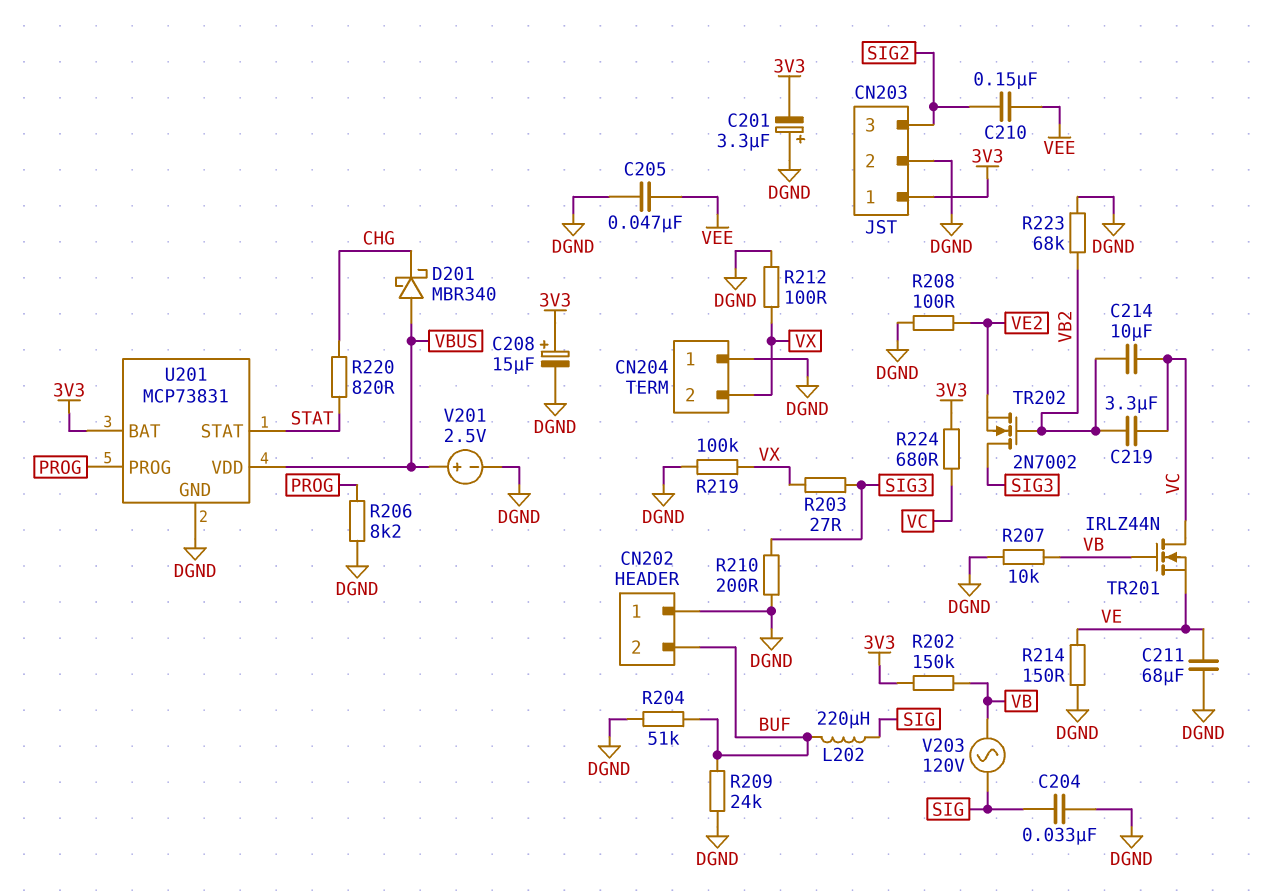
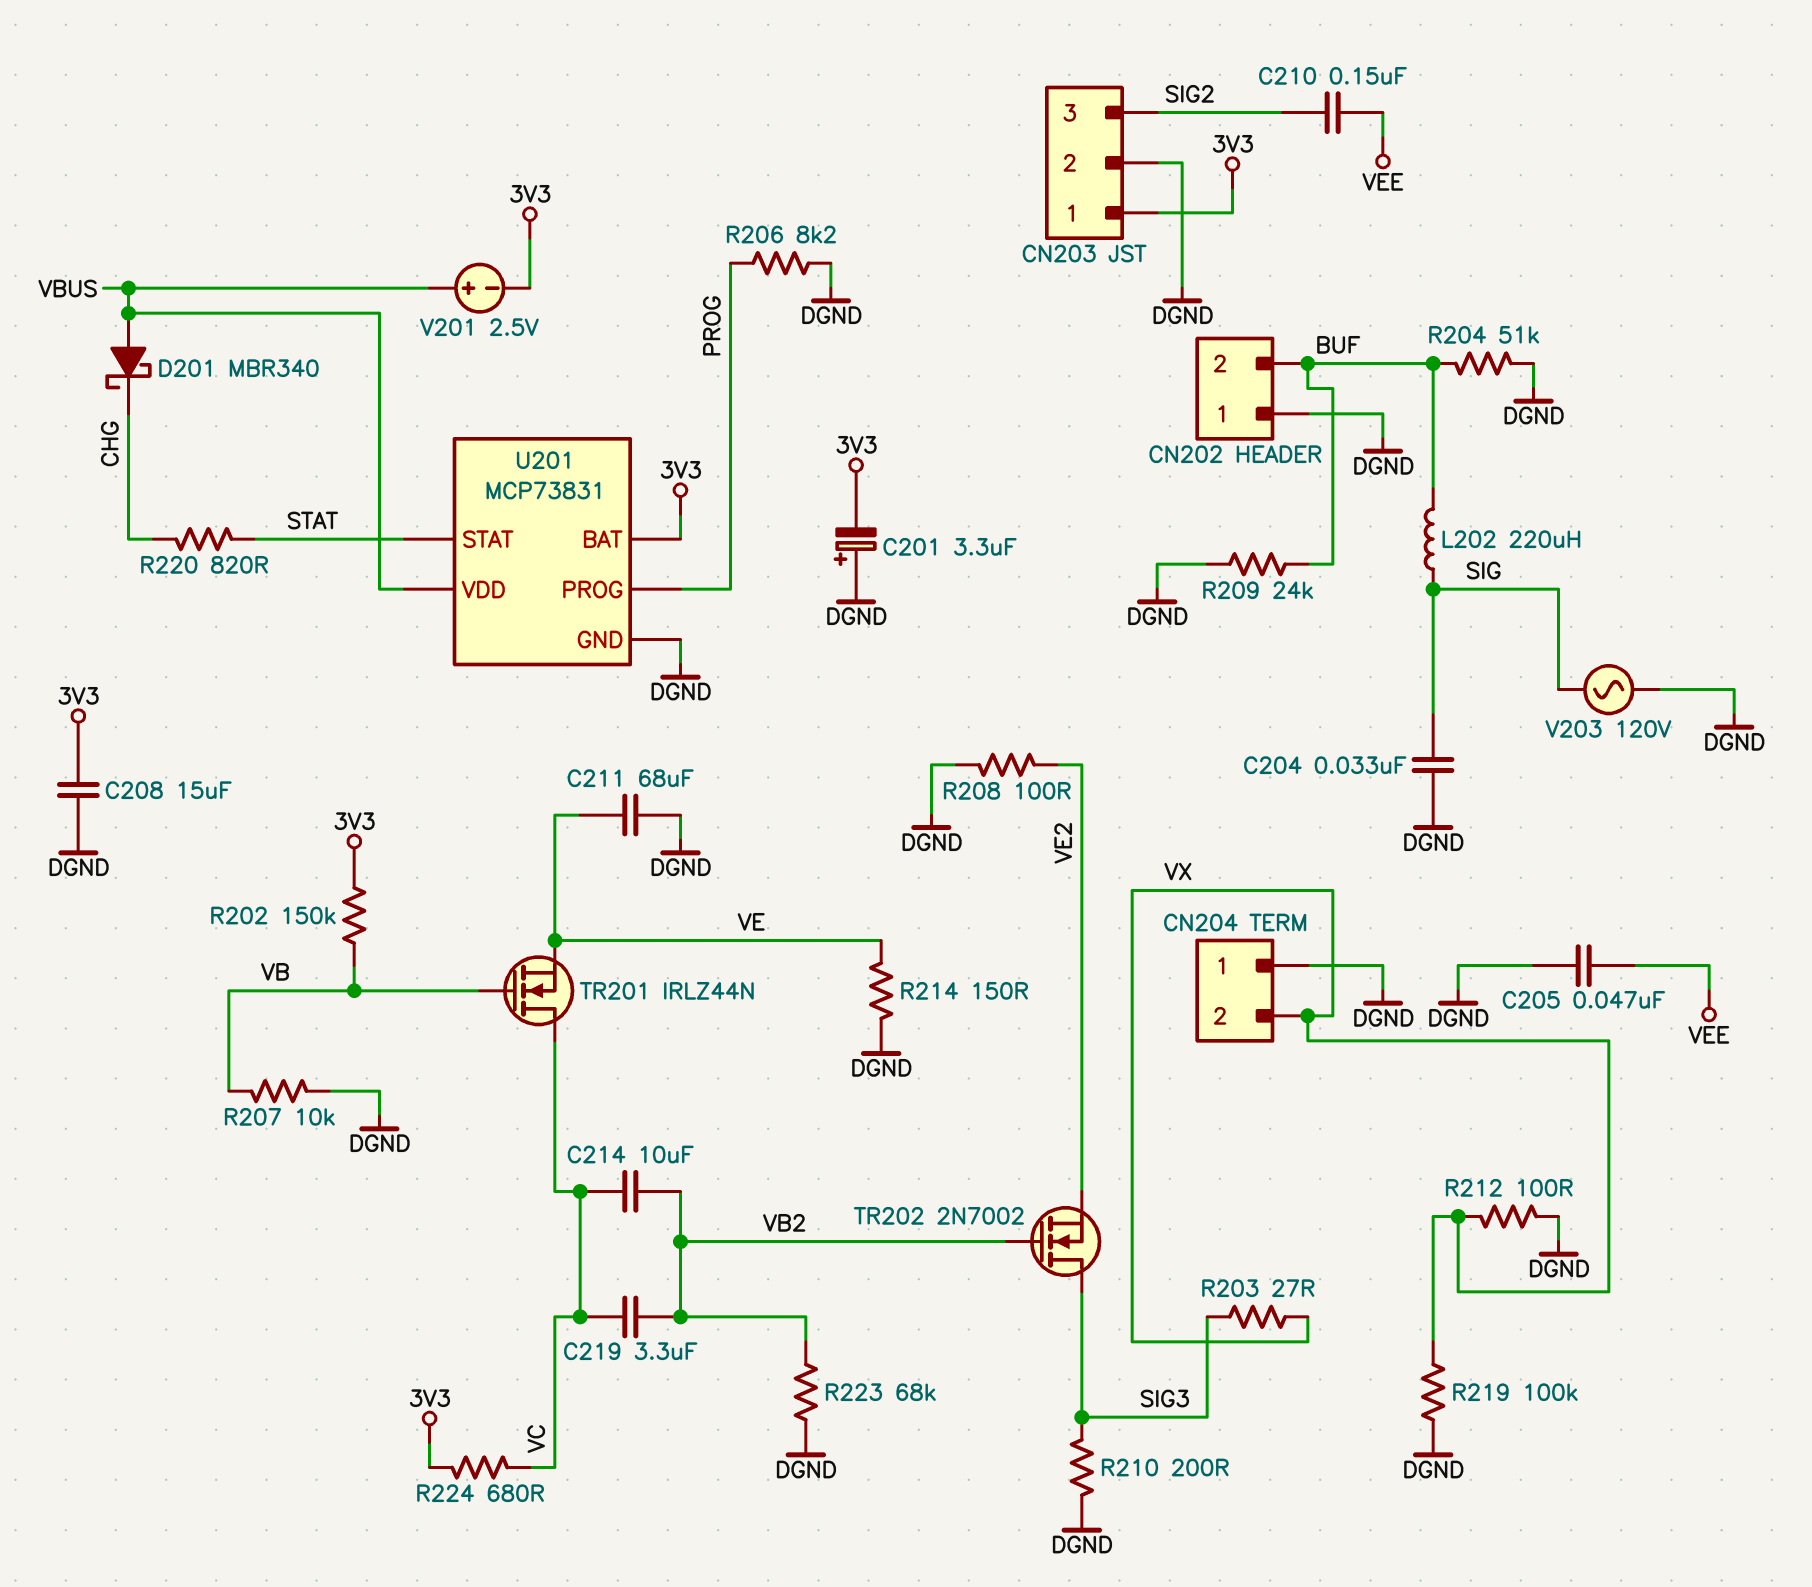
C208: 15uF (plus 3V3, minus DGND) -> 15uF (3V3, DGND)
V201: 2.5V (plus VBUS, minus DGND) -> 2.5V (plus VBUS, minus 3V3)
V203: AC 120V (SIG, VB) -> AC 120V (DGND, SIG)

